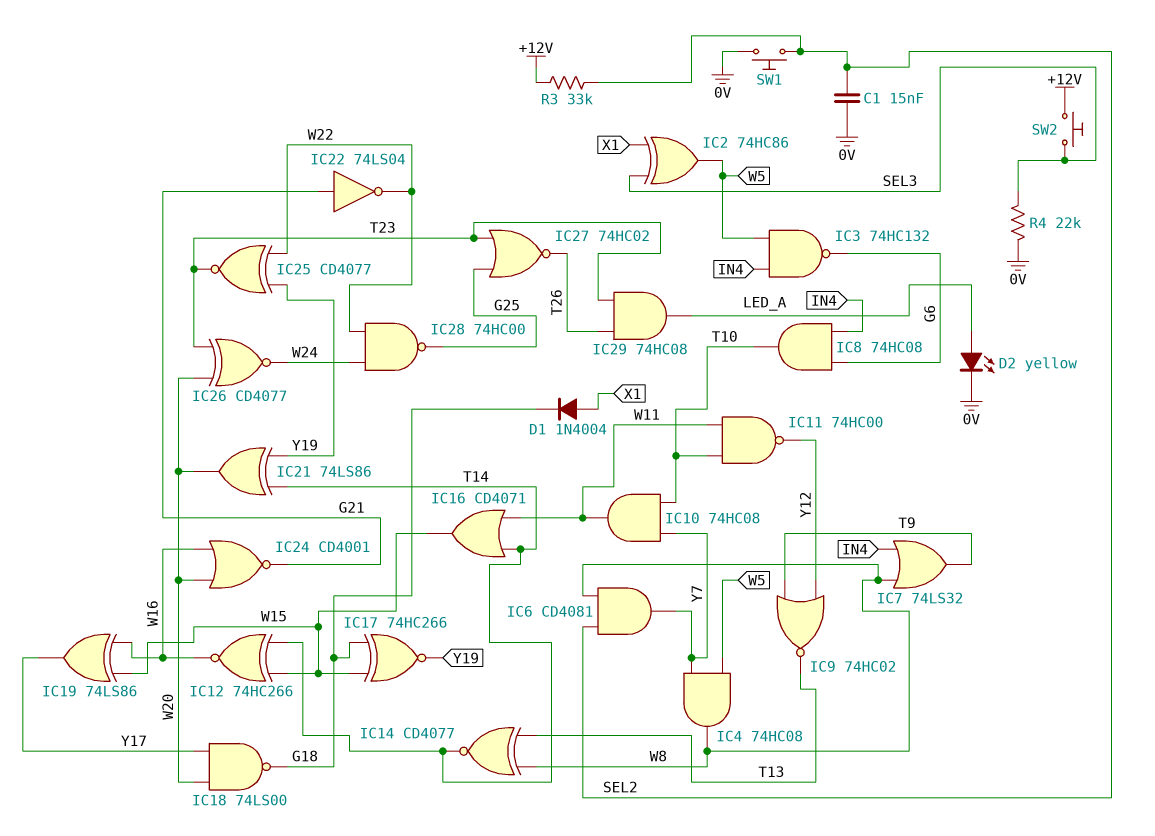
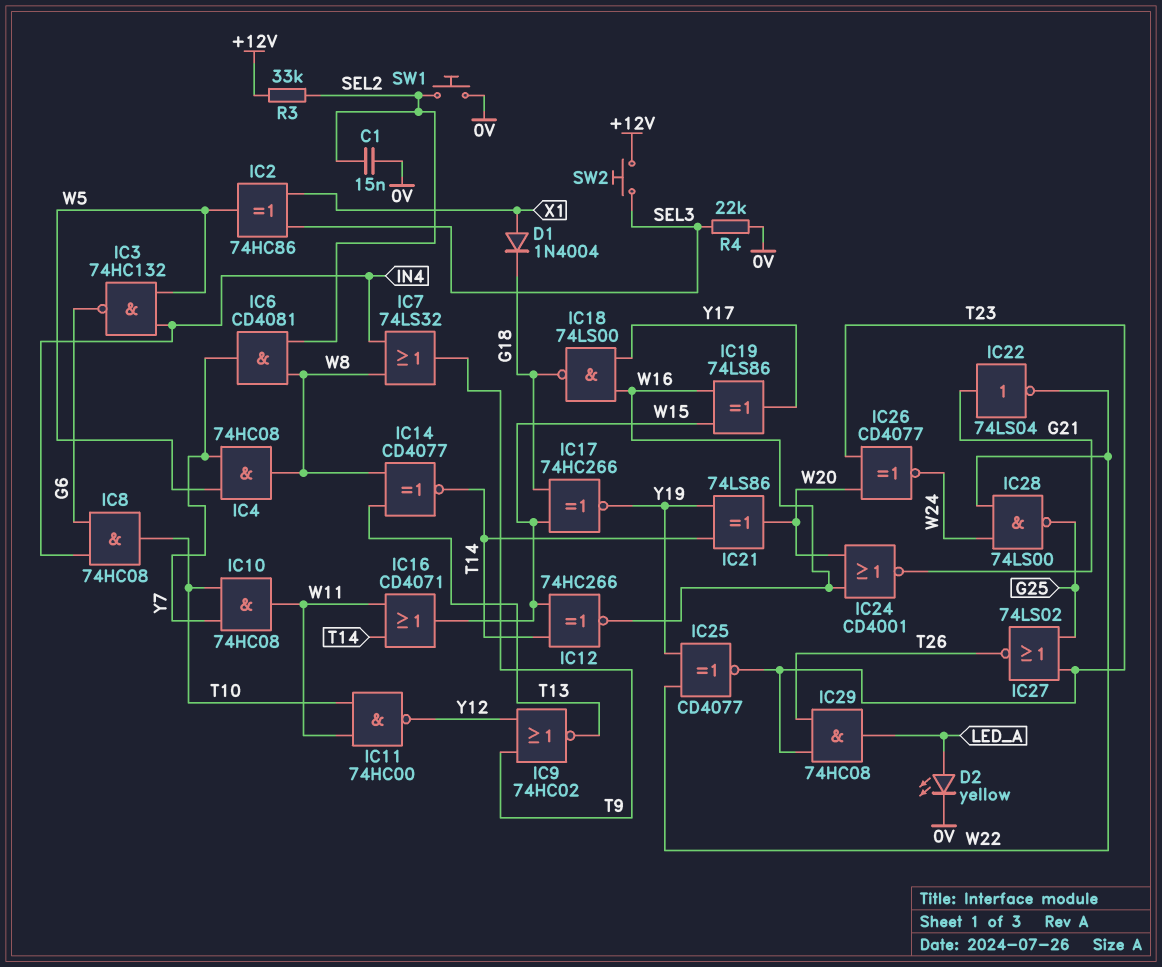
IC18: NAND 74LS00 (in W20, in Y17, out G18) -> NAND 74LS00 (in W16, in Y17, out G18)
IC27: NOR 74HC02 (in G25, in T23, out T26) -> NOR 74LS02 (in G25, in T23, out T26)
IC28: NAND 74HC00 (in W22, in W24, out G25) -> NAND 74LS00 (in W22, in W24, out G25)

